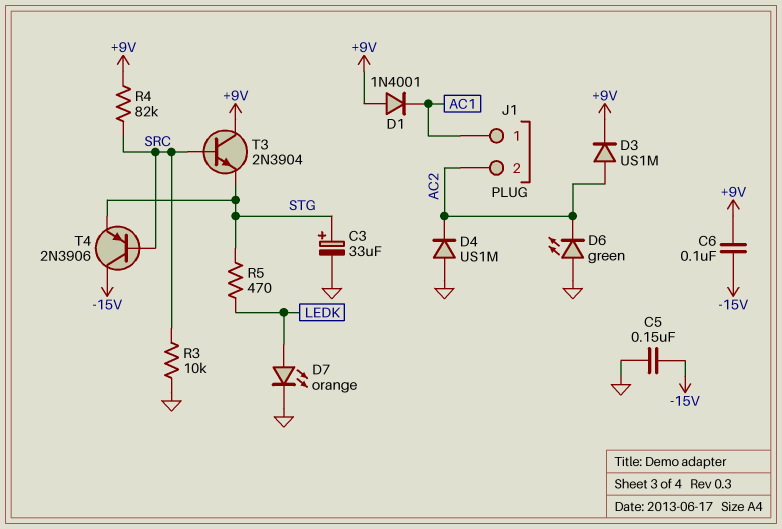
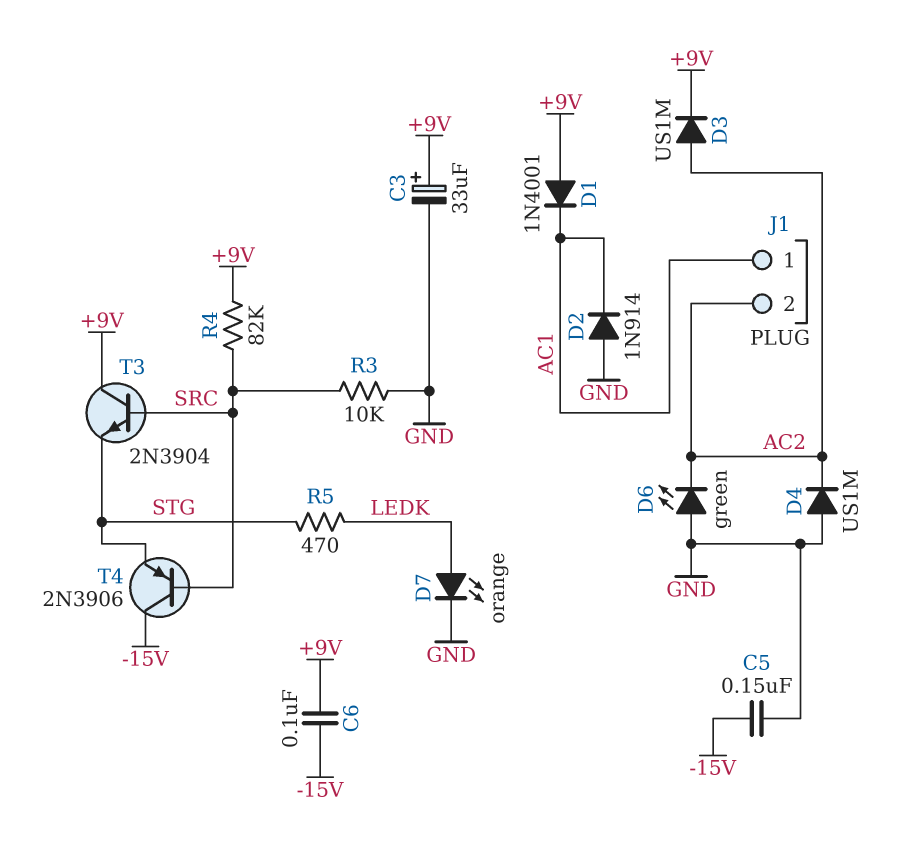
C3: 33uF (plus STG, minus GND) -> 33uF (plus +9V, minus GND)
D2: none -> diode 1N914 (A GND, K AC1)

